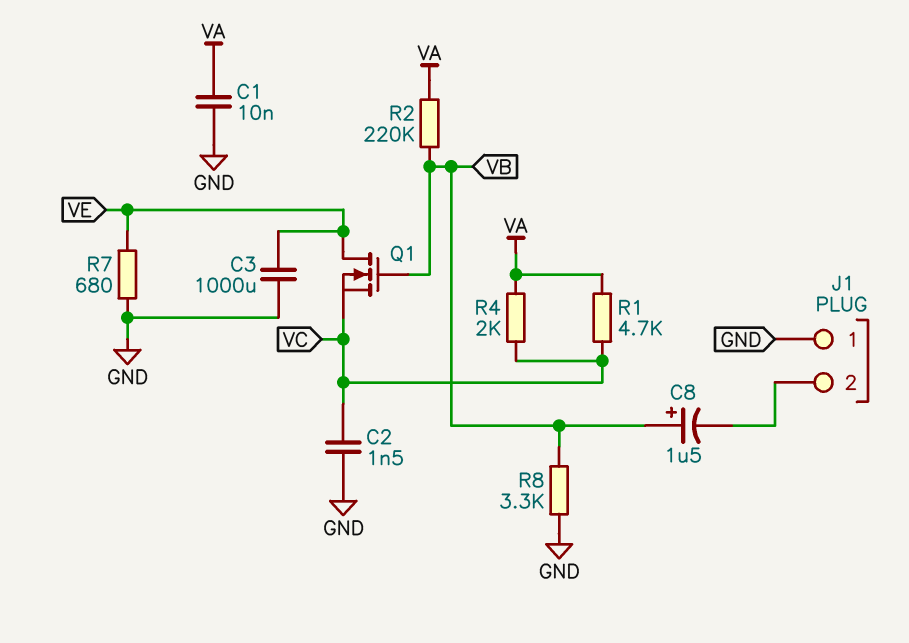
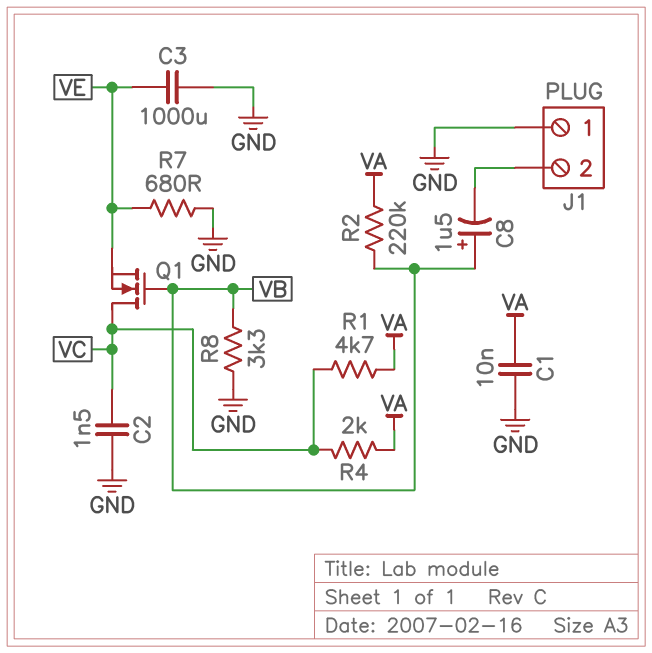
Q1: NMOS (G VB, D VE, S VC) -> NMOS (G VB, D VC, S VE)

